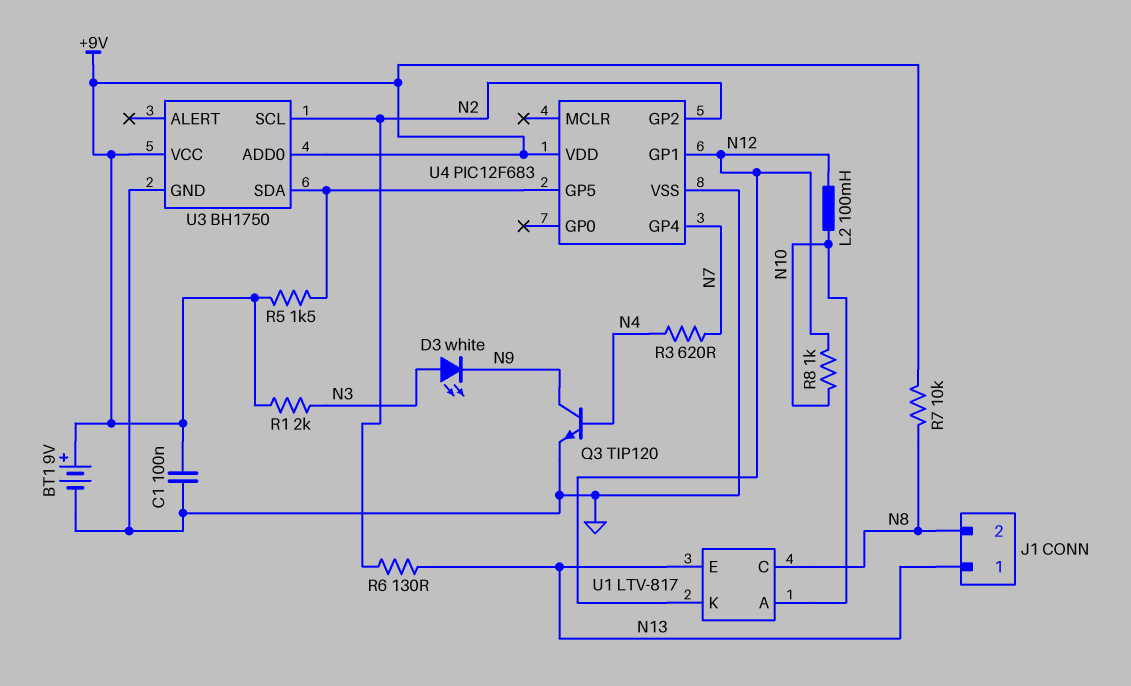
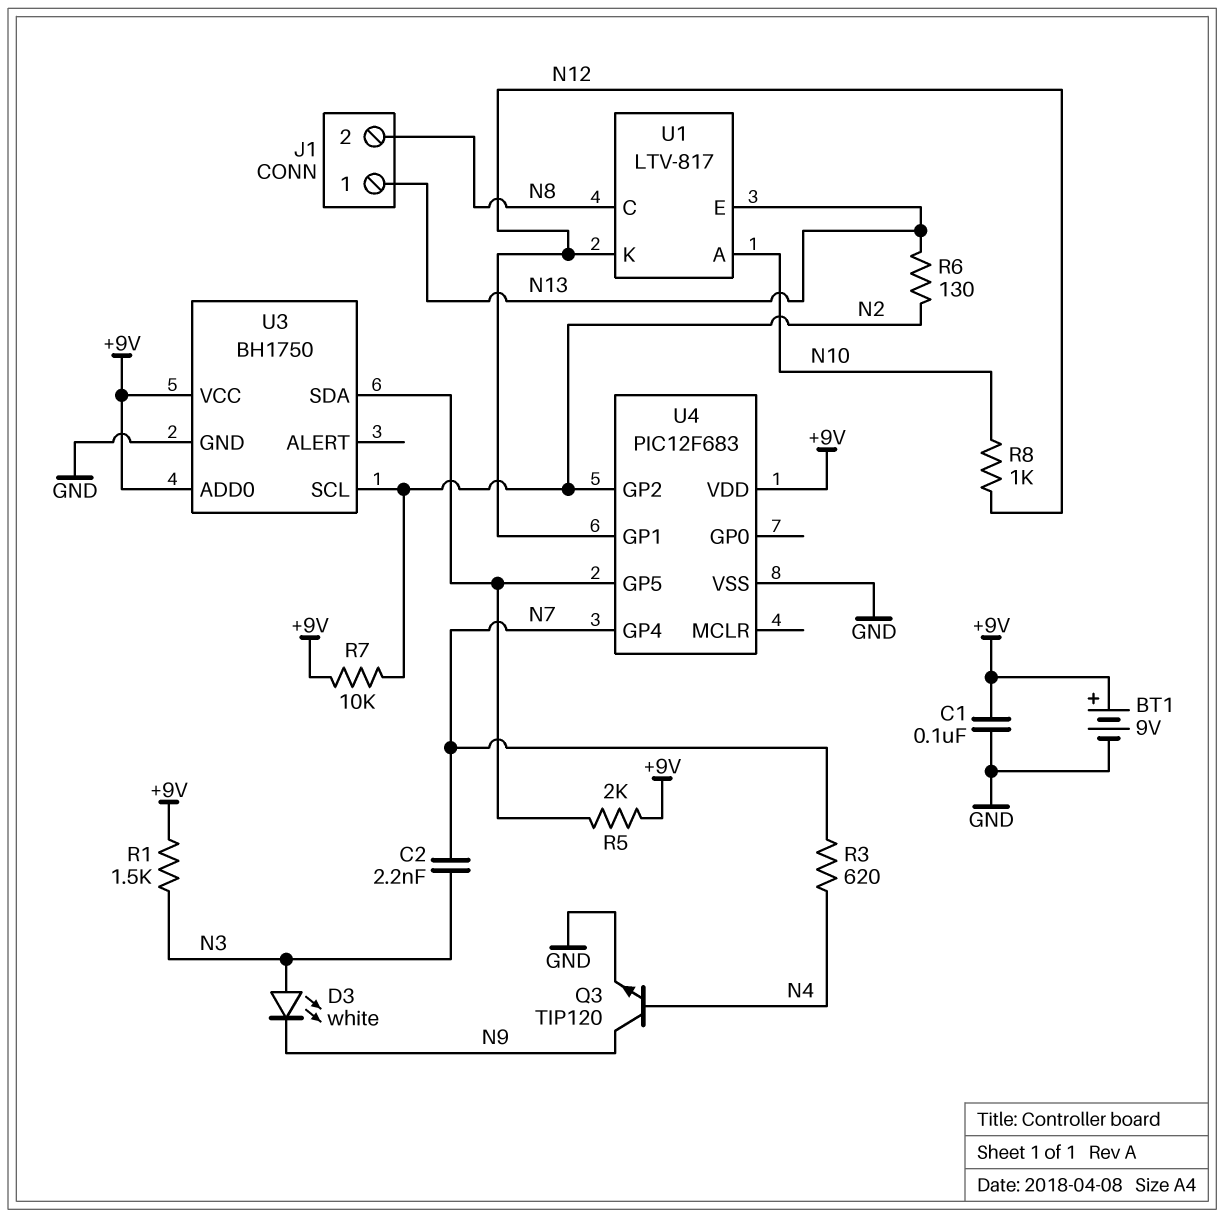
C2: none -> 2.2nF (N3, N7)
L2: 100mH (N10, N12) -> none
R1: 2k (+9V, N3) -> 1.5k (+9V, N3)
R5: 1.5k (+9V, U3/SDA) -> 2k (+9V, U3/SDA)
R7: 10k (+9V, N8) -> 10k (+9V, N2)

